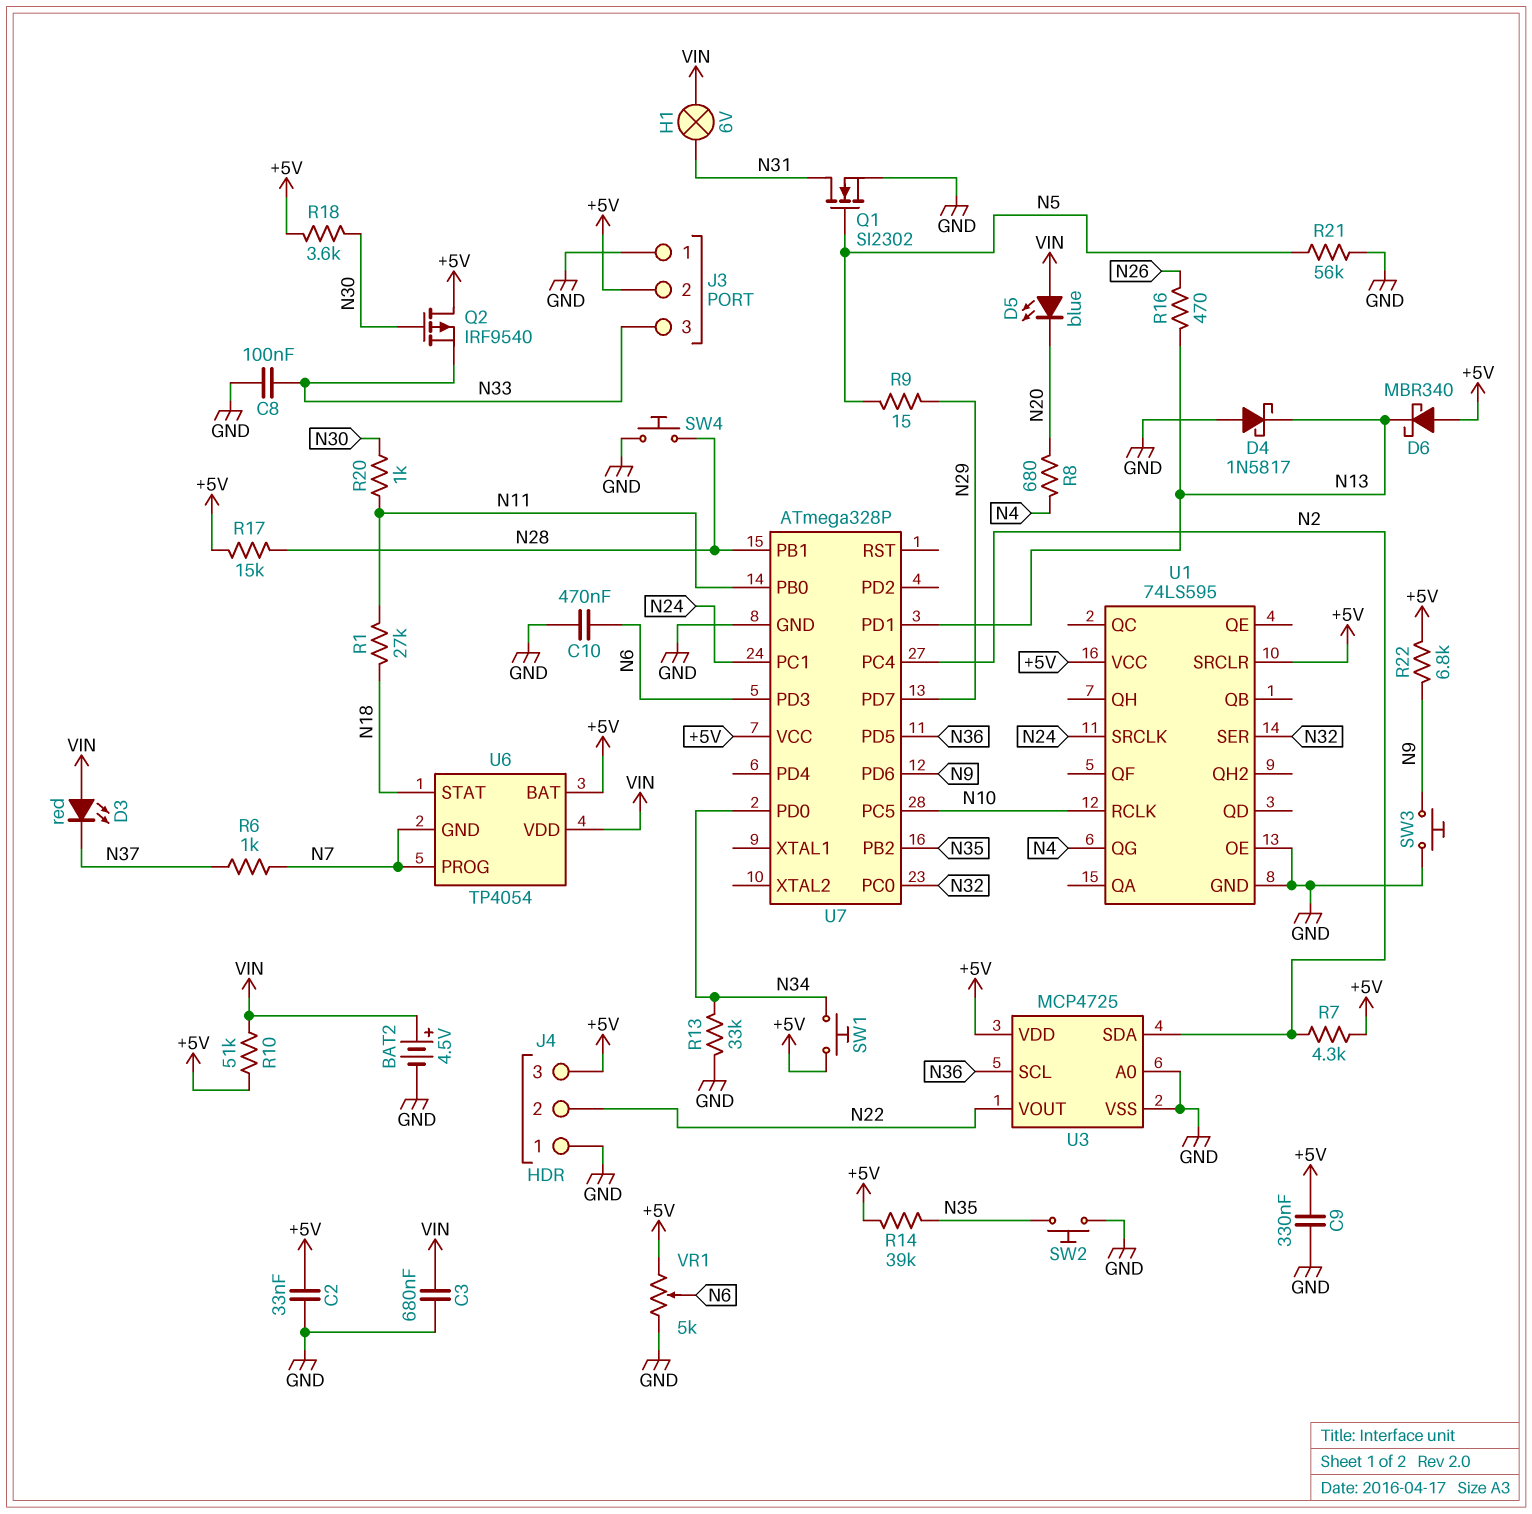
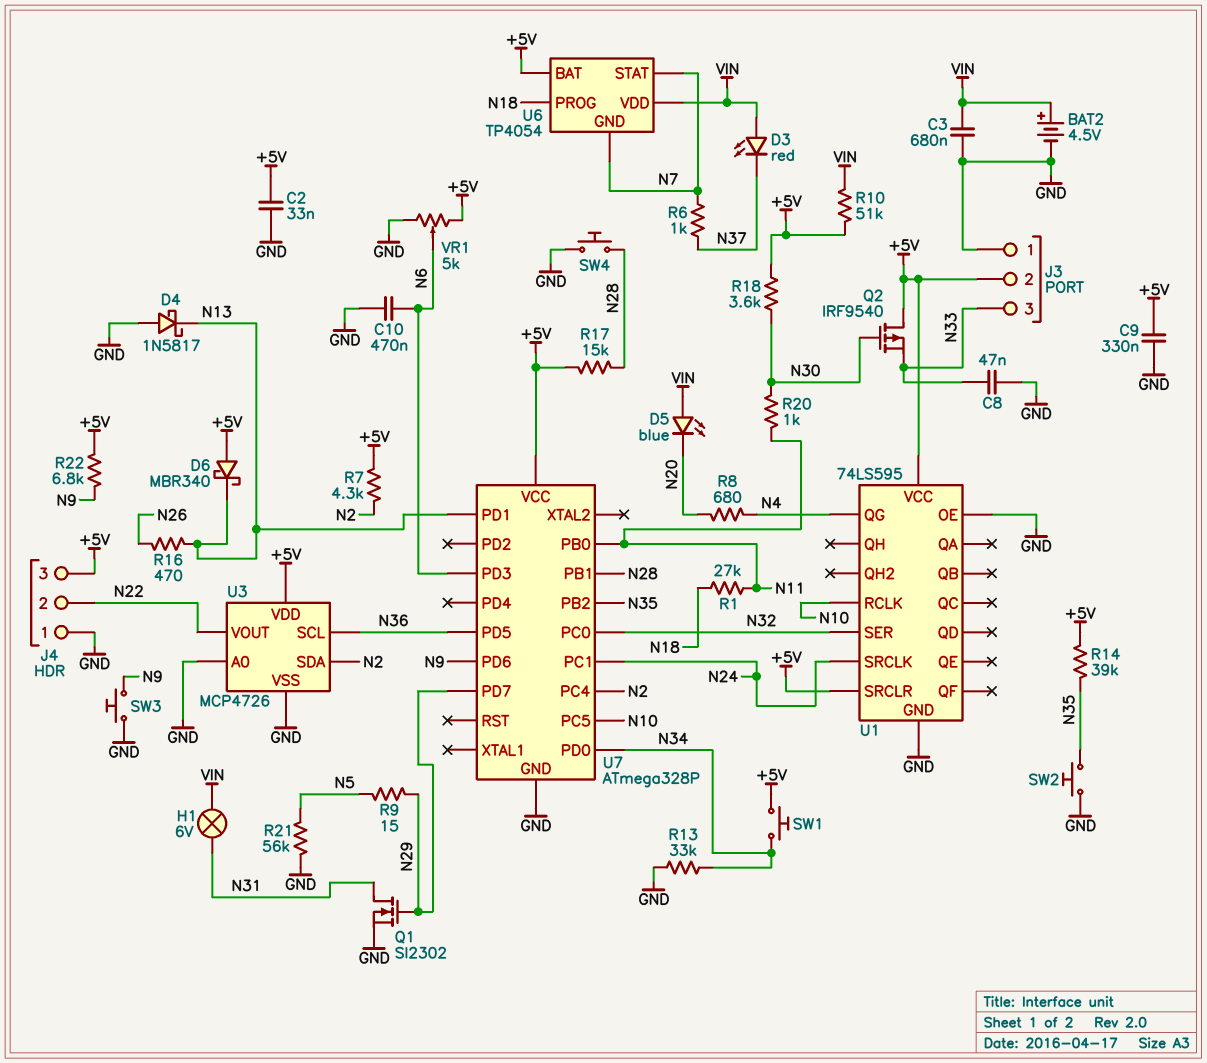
C8: 100nF (GND, N33) -> 47nF (GND, N33)
Q1: NMOS SI2302 (G N5, D N31, S GND) -> NMOS SI2302 (G N29, D N31, S GND)
U3: MCP4725 -> MCP4726
U6 pin PROG: N7 -> N18
U6 pin STAT: N18 -> N7

